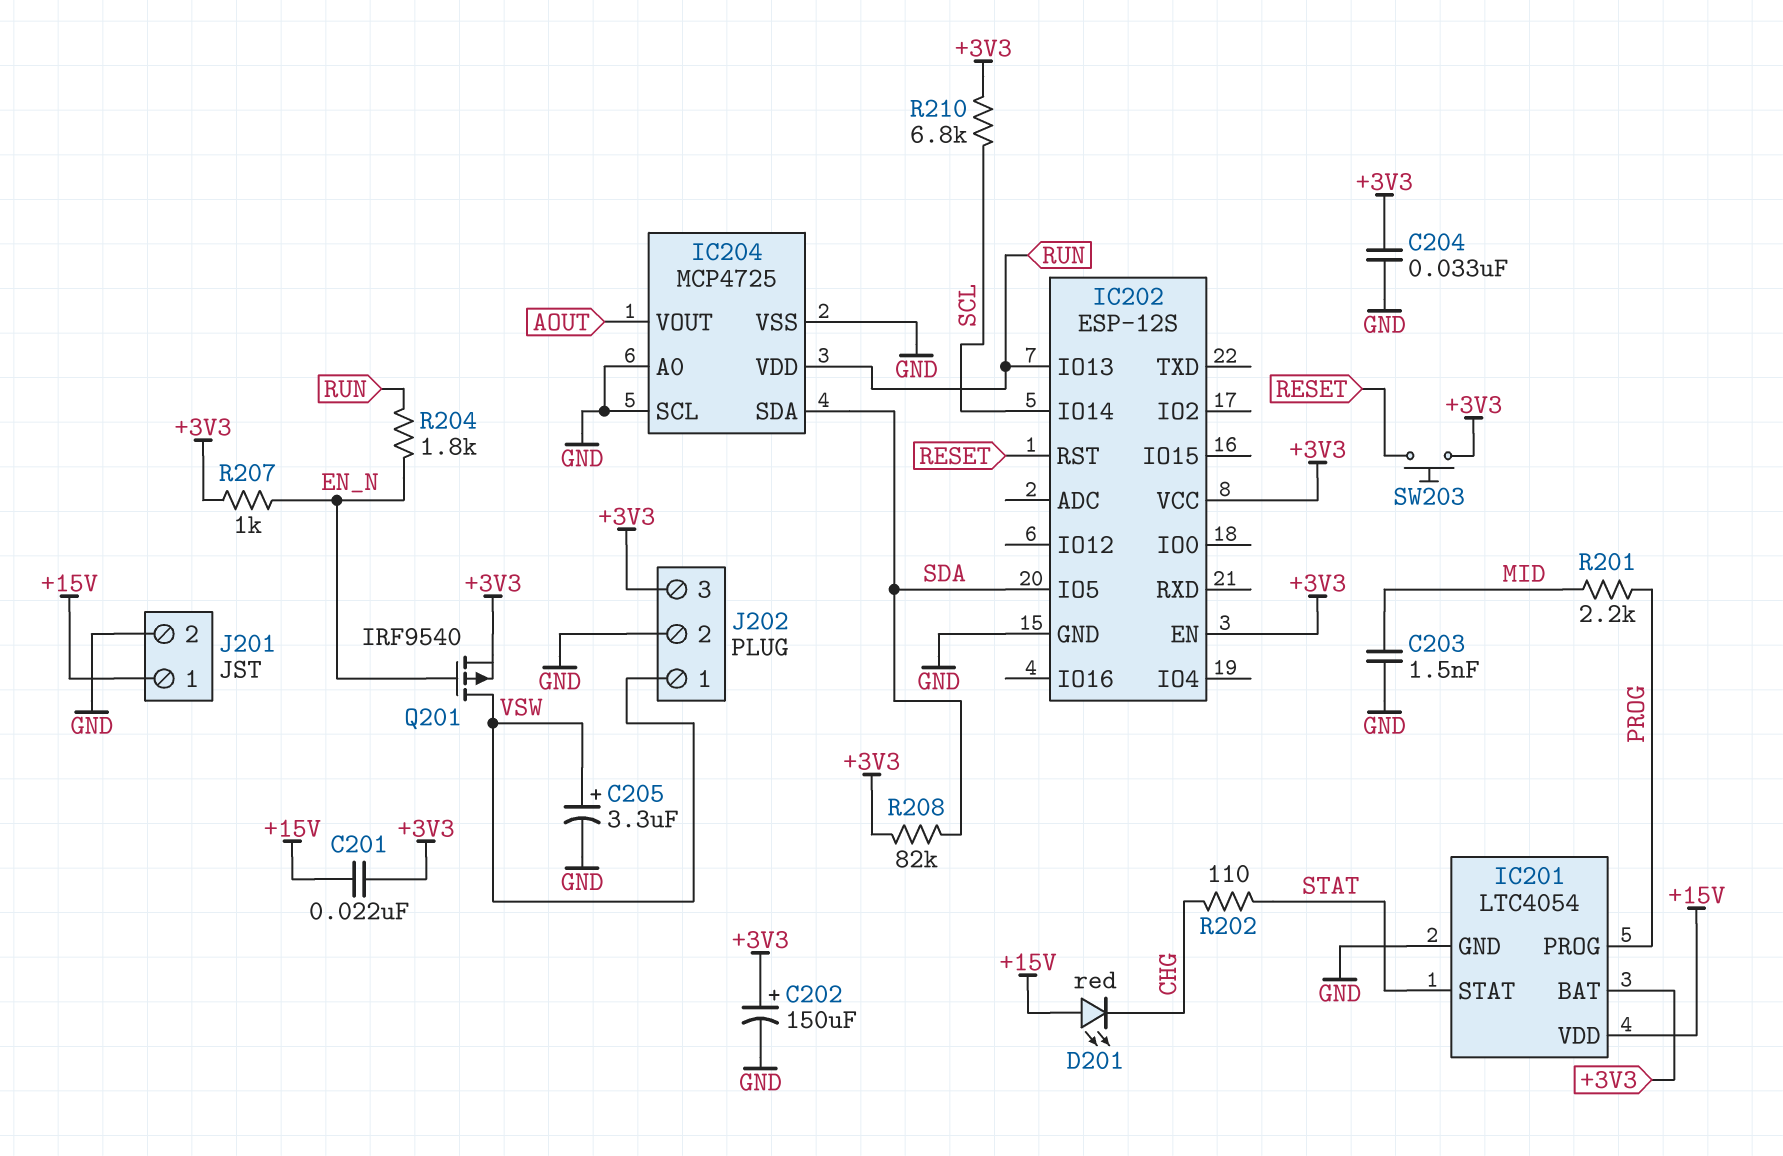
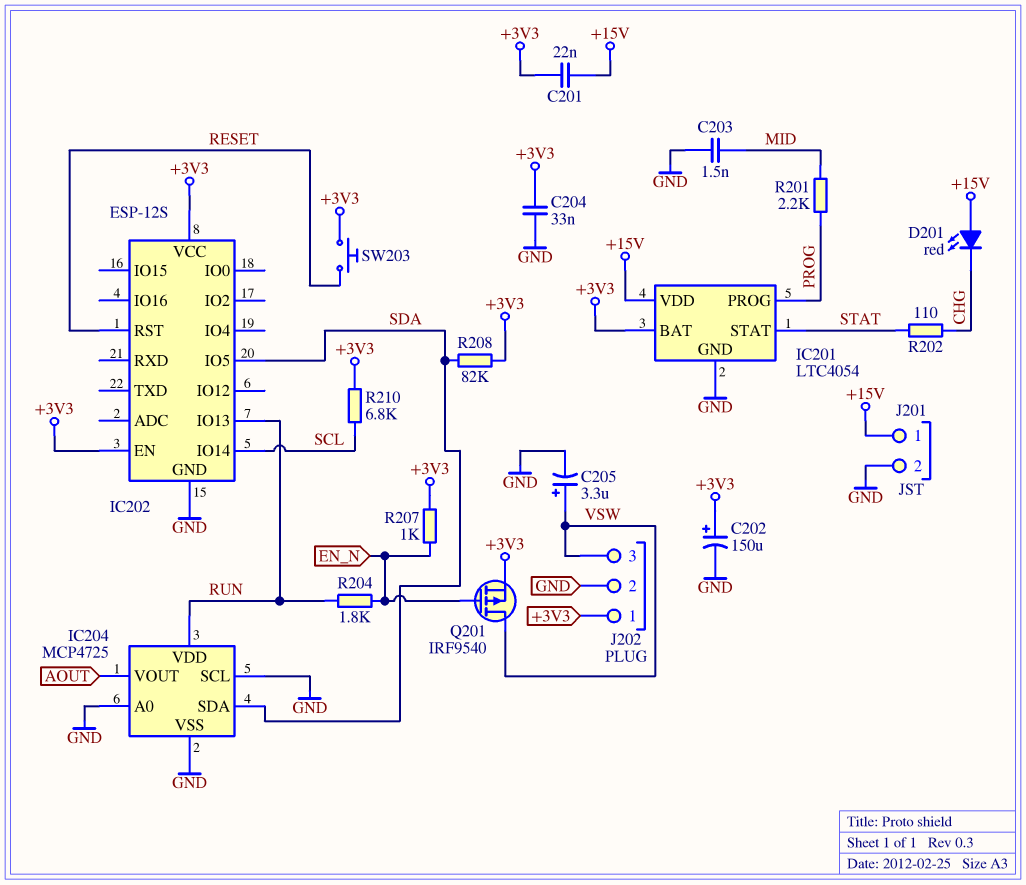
J202 pin 1: VSW -> +3V3
J202 pin 3: +3V3 -> VSW

